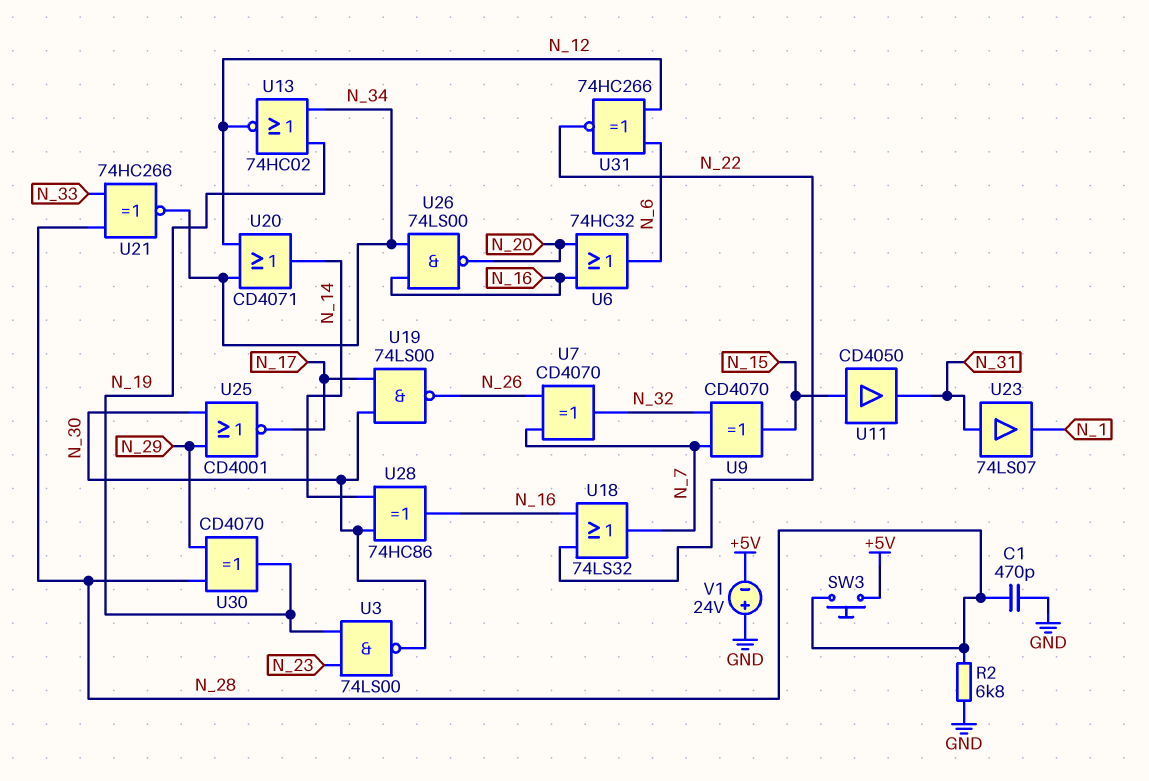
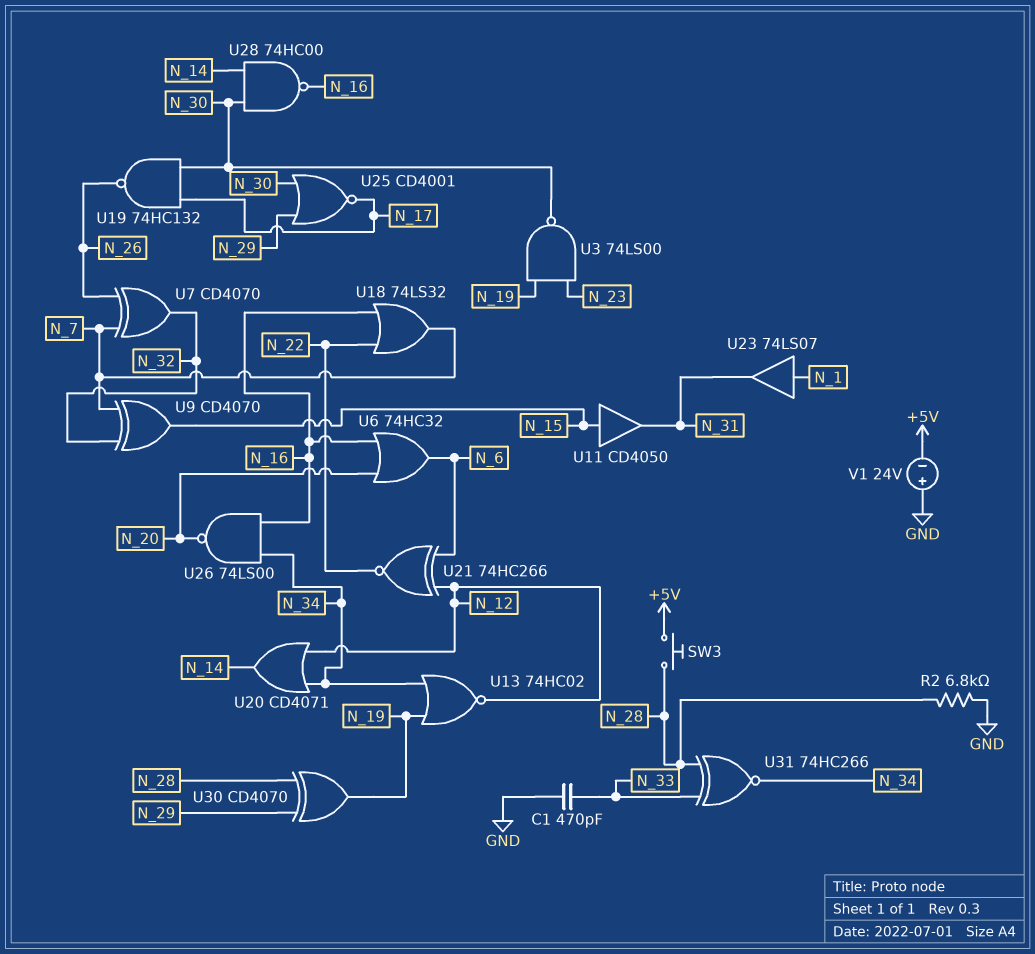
C1: 470pF (GND, N_28) -> 470pF (GND, N_33)
U19: NAND 74LS00 (in N_17, in N_30, out N_26) -> NAND 74HC132 (in N_17, in N_30, out N_26)
U21: XNOR 74HC266 (in N_28, in N_33, out N_34) -> XNOR 74HC266 (in N_6, in N_12, out N_22)
U23: buffer 74LS07 (in N_31, out N_1) -> buffer 74LS07 (in N_1, out N_31)
U28: XOR 74HC86 (in N_14, in N_30, out N_16) -> NAND 74HC00 (in N_14, in N_30, out N_16)
U31: XNOR 74HC266 (in N_6, in N_12, out N_22) -> XNOR 74HC266 (in N_28, in N_33, out N_34)

